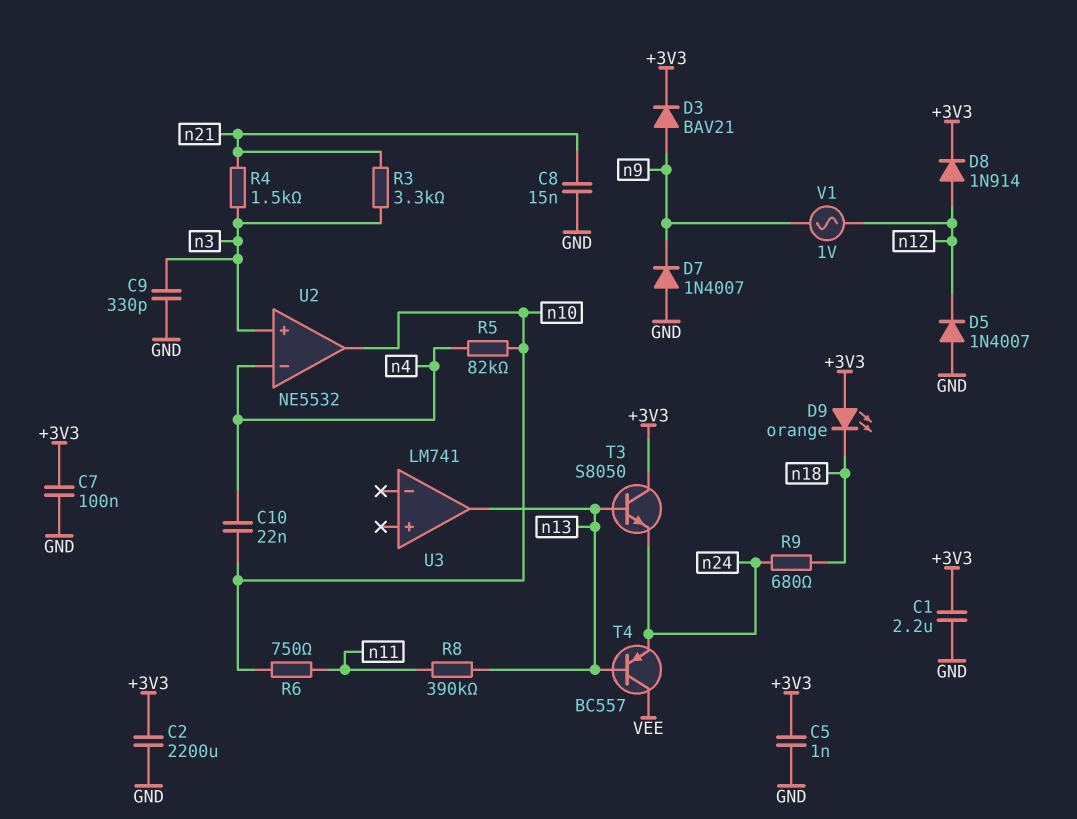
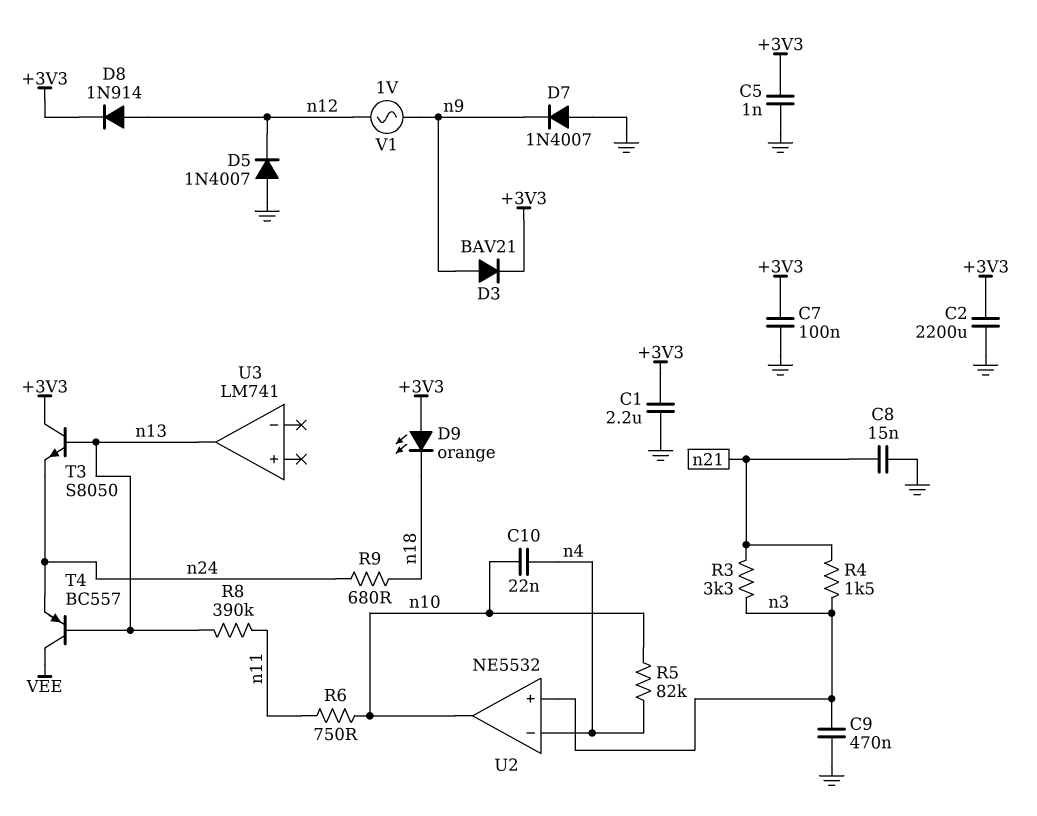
C9: 330pF (GND, n3) -> 470nF (GND, n3)

